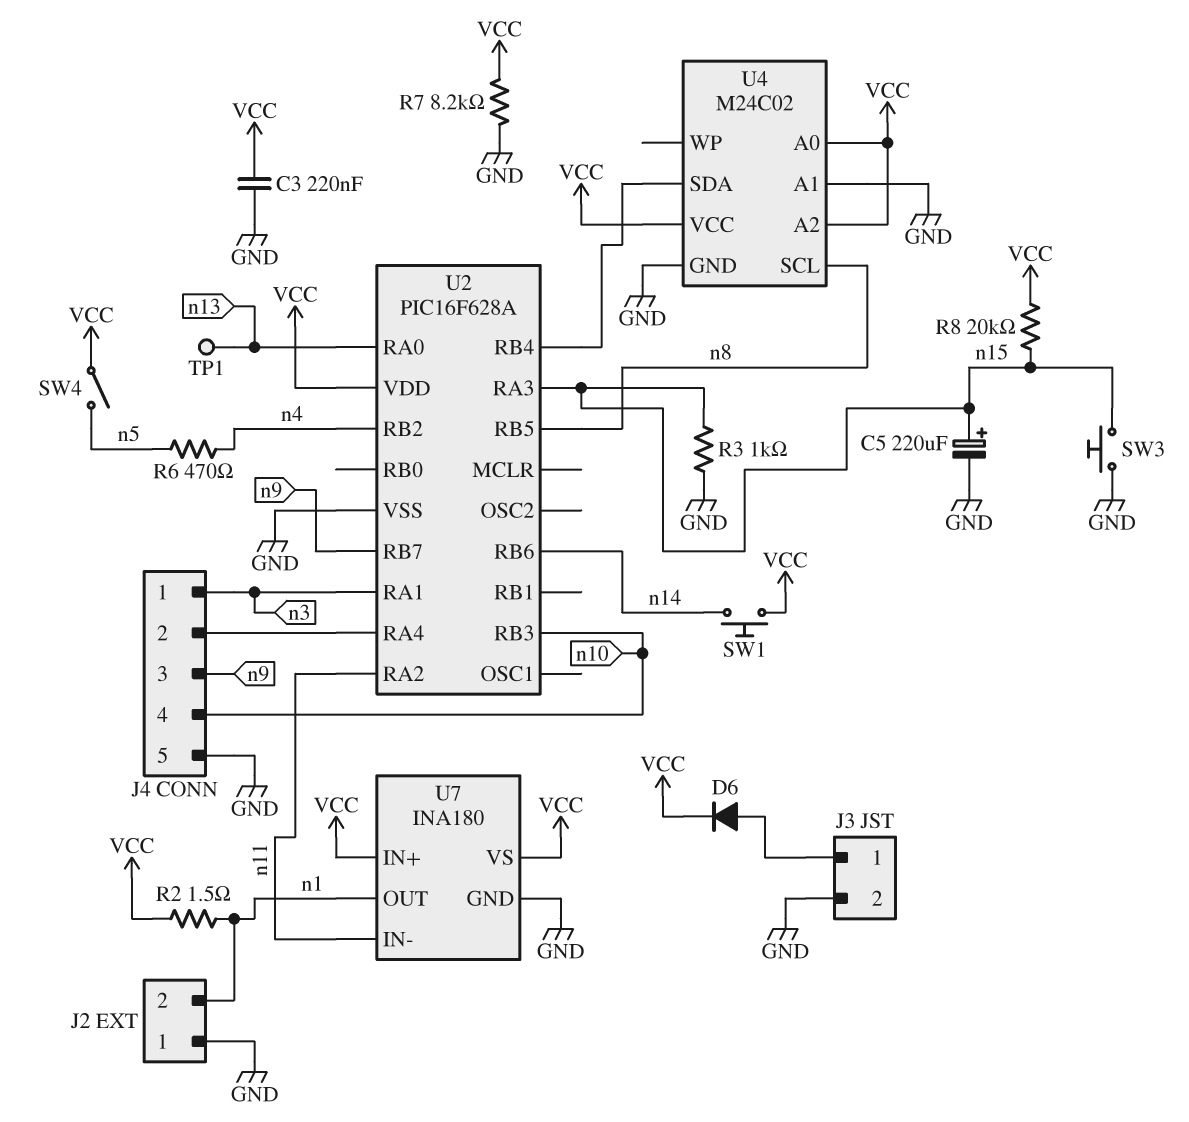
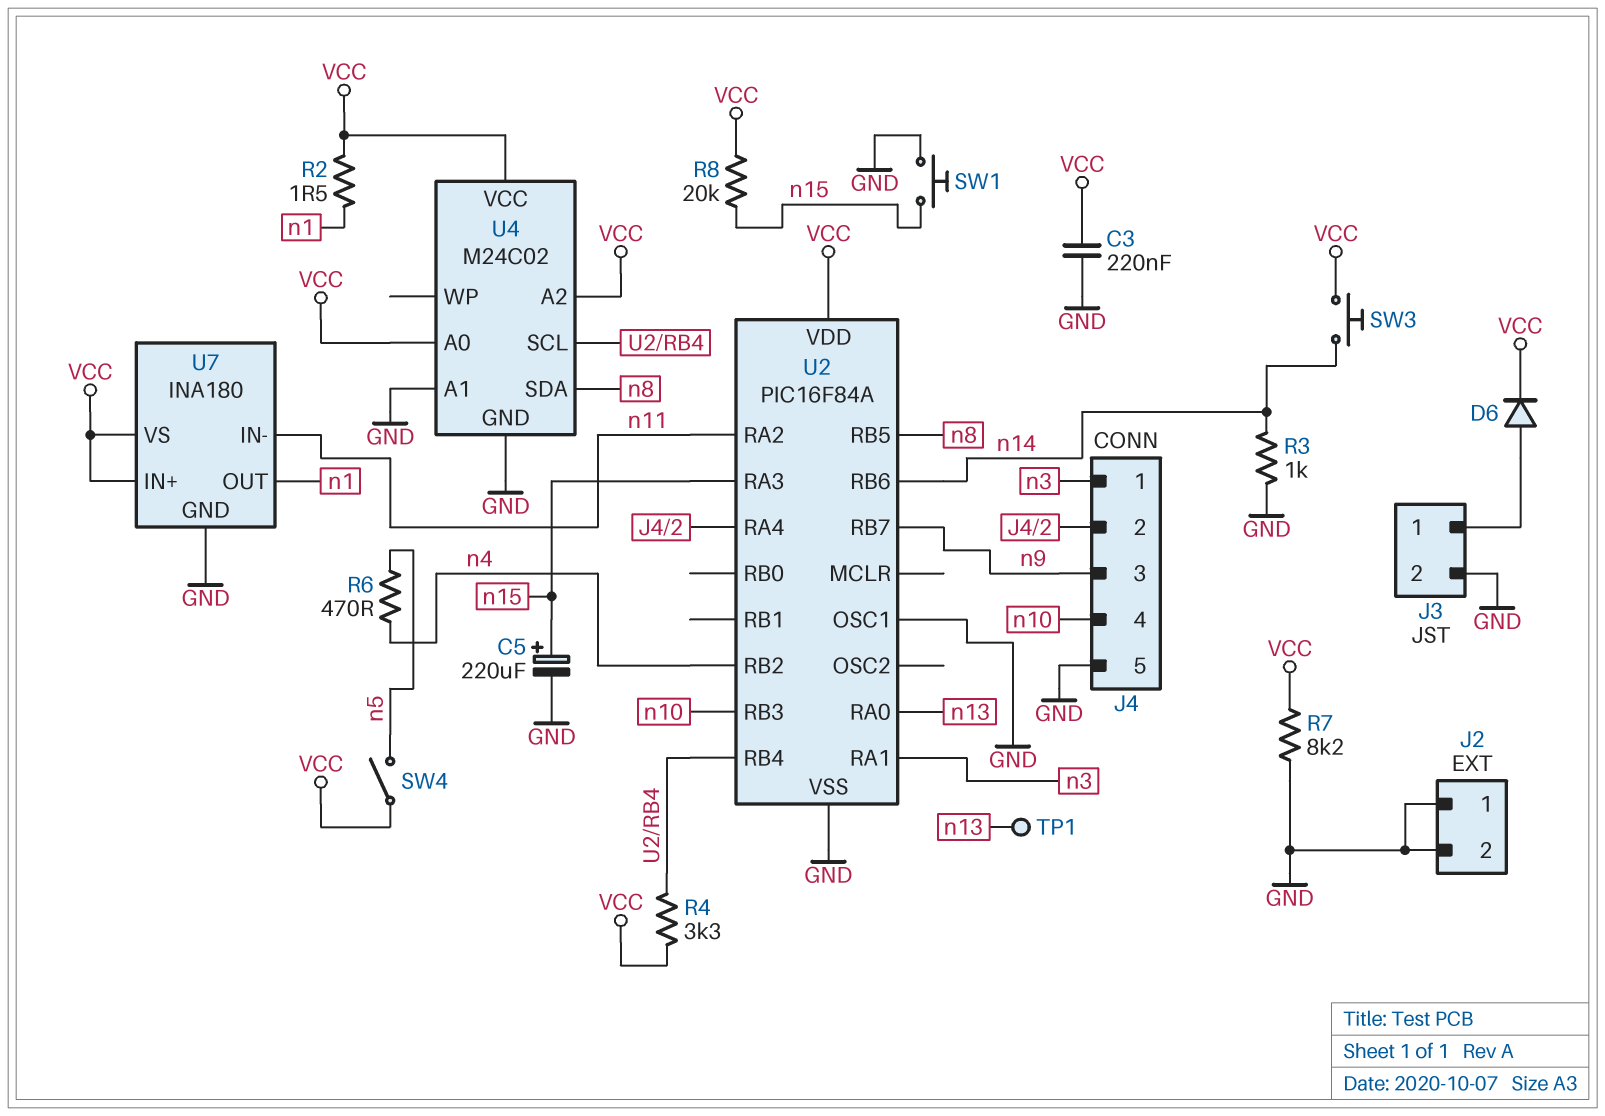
J2 pin 2: n1 -> GND
R3: 1k (GND, n15) -> 1k (GND, n14)
R4: none -> 3.3k (U2/RB4, VCC)
SW1: button (VCC, n14) -> button (GND, n15)
SW3: button (GND, n15) -> button (VCC, n14)
U2: PIC16F628A -> PIC16F84A
U2 pin OSC1: none -> GND
U4 pin SCL: n8 -> U2/RB4
U4 pin SDA: U2/RB4 -> n8

